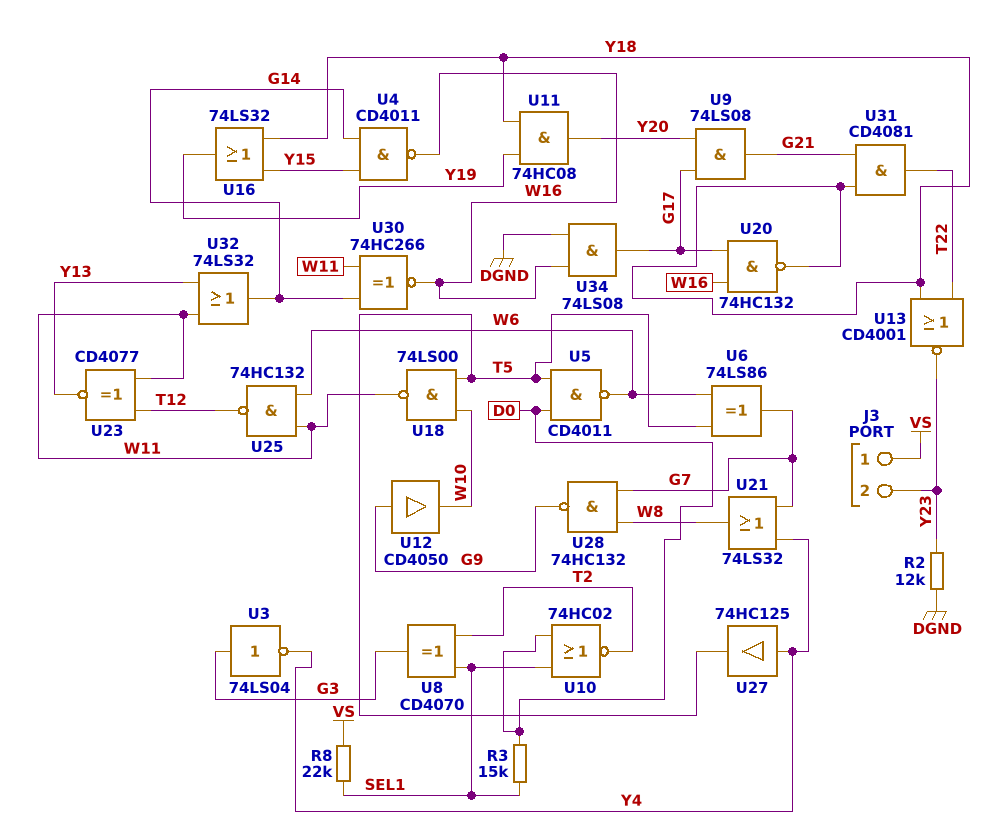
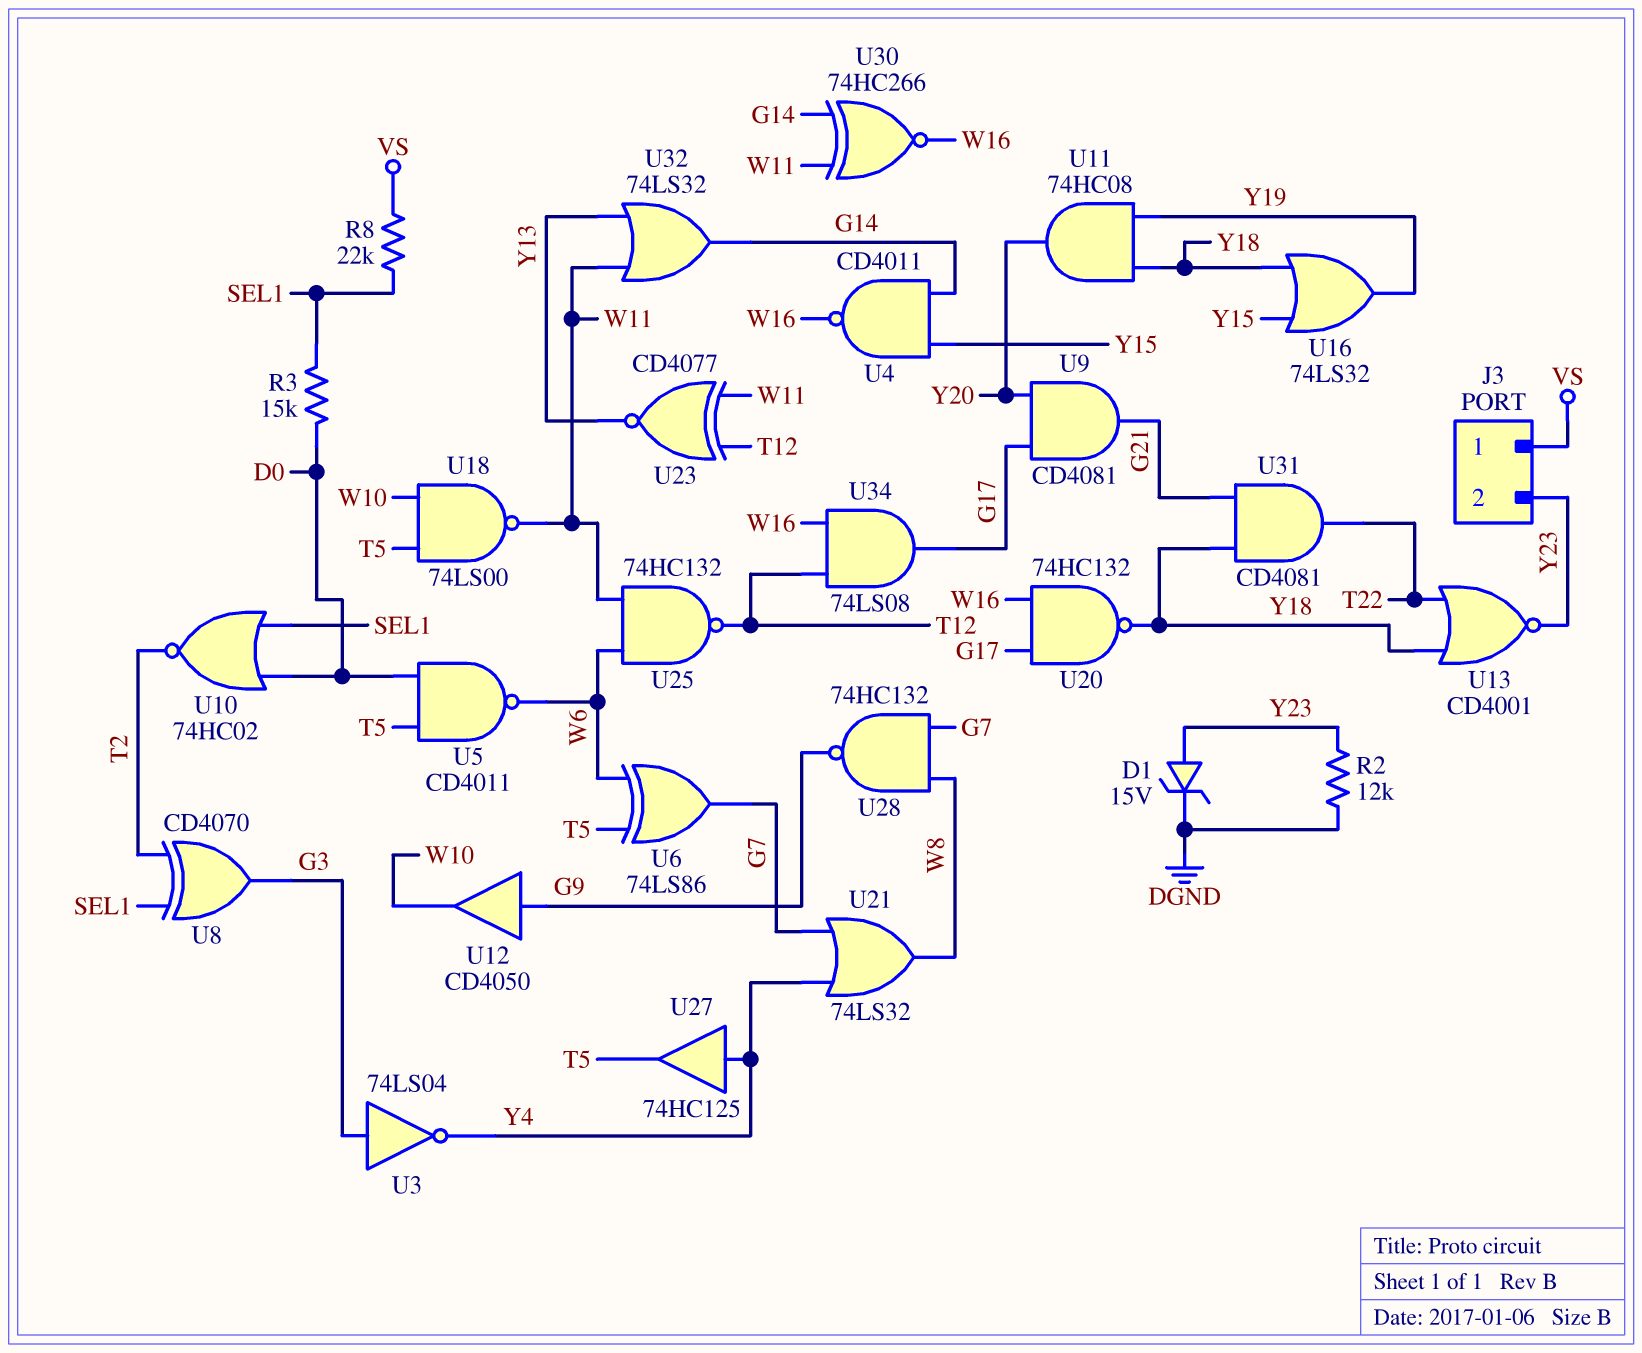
D1: none -> zener 15V (A Y23, K DGND)
U9: AND 74LS08 (in G17, in Y20, out G21) -> AND CD4081 (in G17, in Y20, out G21)
U34: AND 74LS08 (in DGND, in W16, out G17) -> AND 74LS08 (in T12, in W16, out G17)

